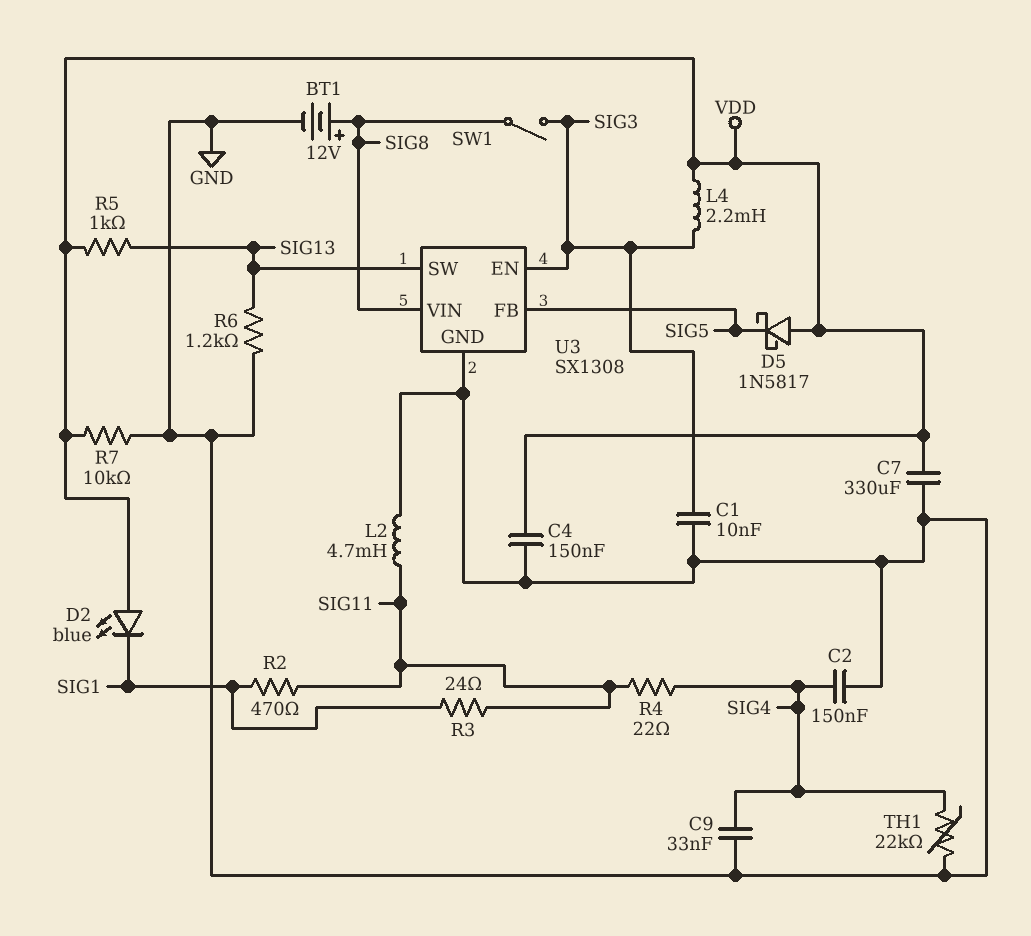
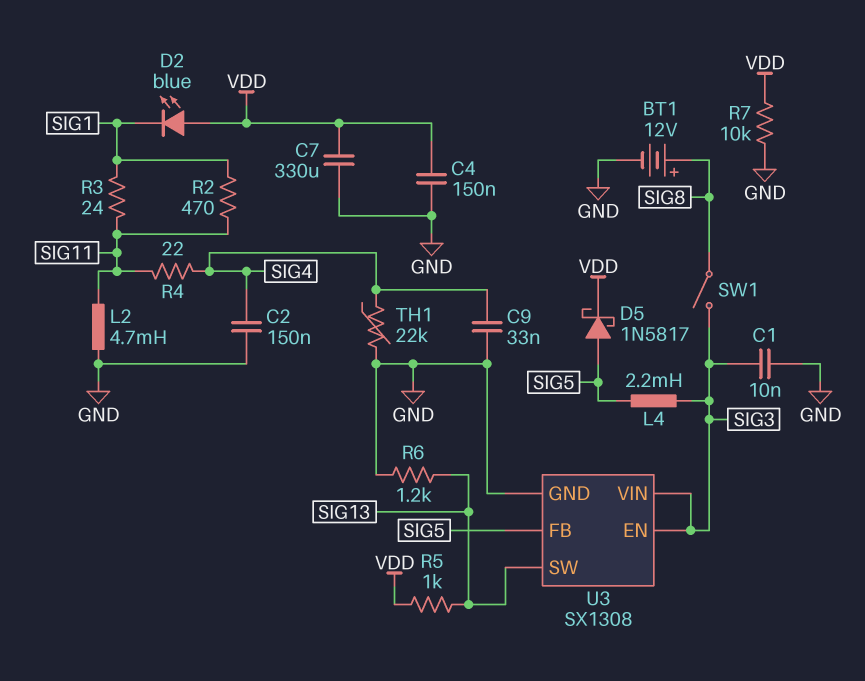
D5: schottky 1N5817 (A VDD, K SIG5) -> schottky 1N5817 (A SIG5, K VDD)
L4: 2.2mH (SIG3, VDD) -> 2.2mH (SIG3, SIG5)
U3 pin VIN: SIG8 -> SIG3

